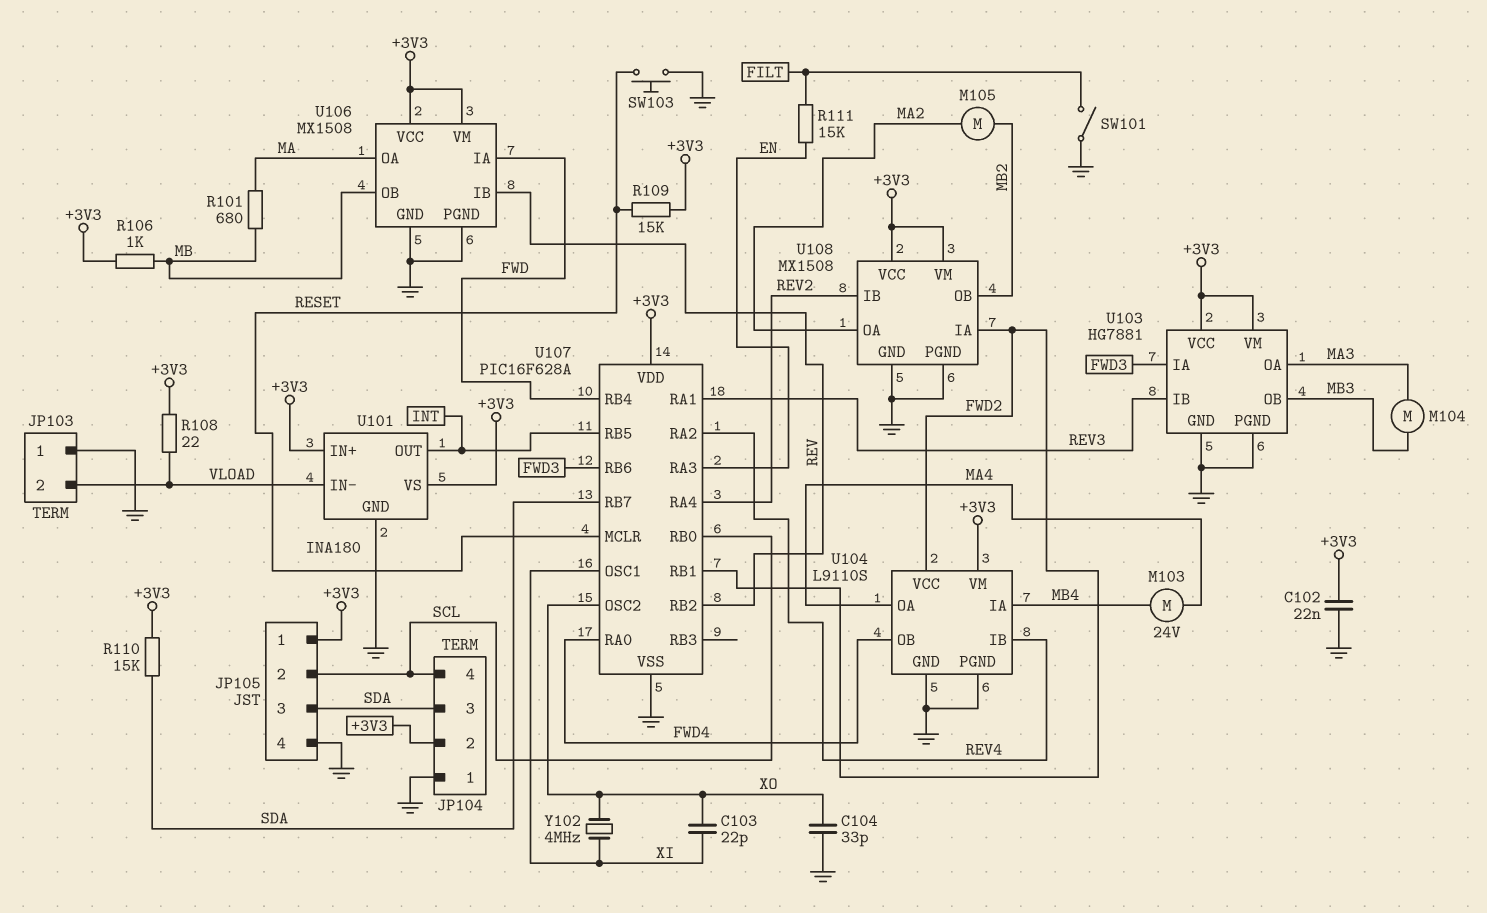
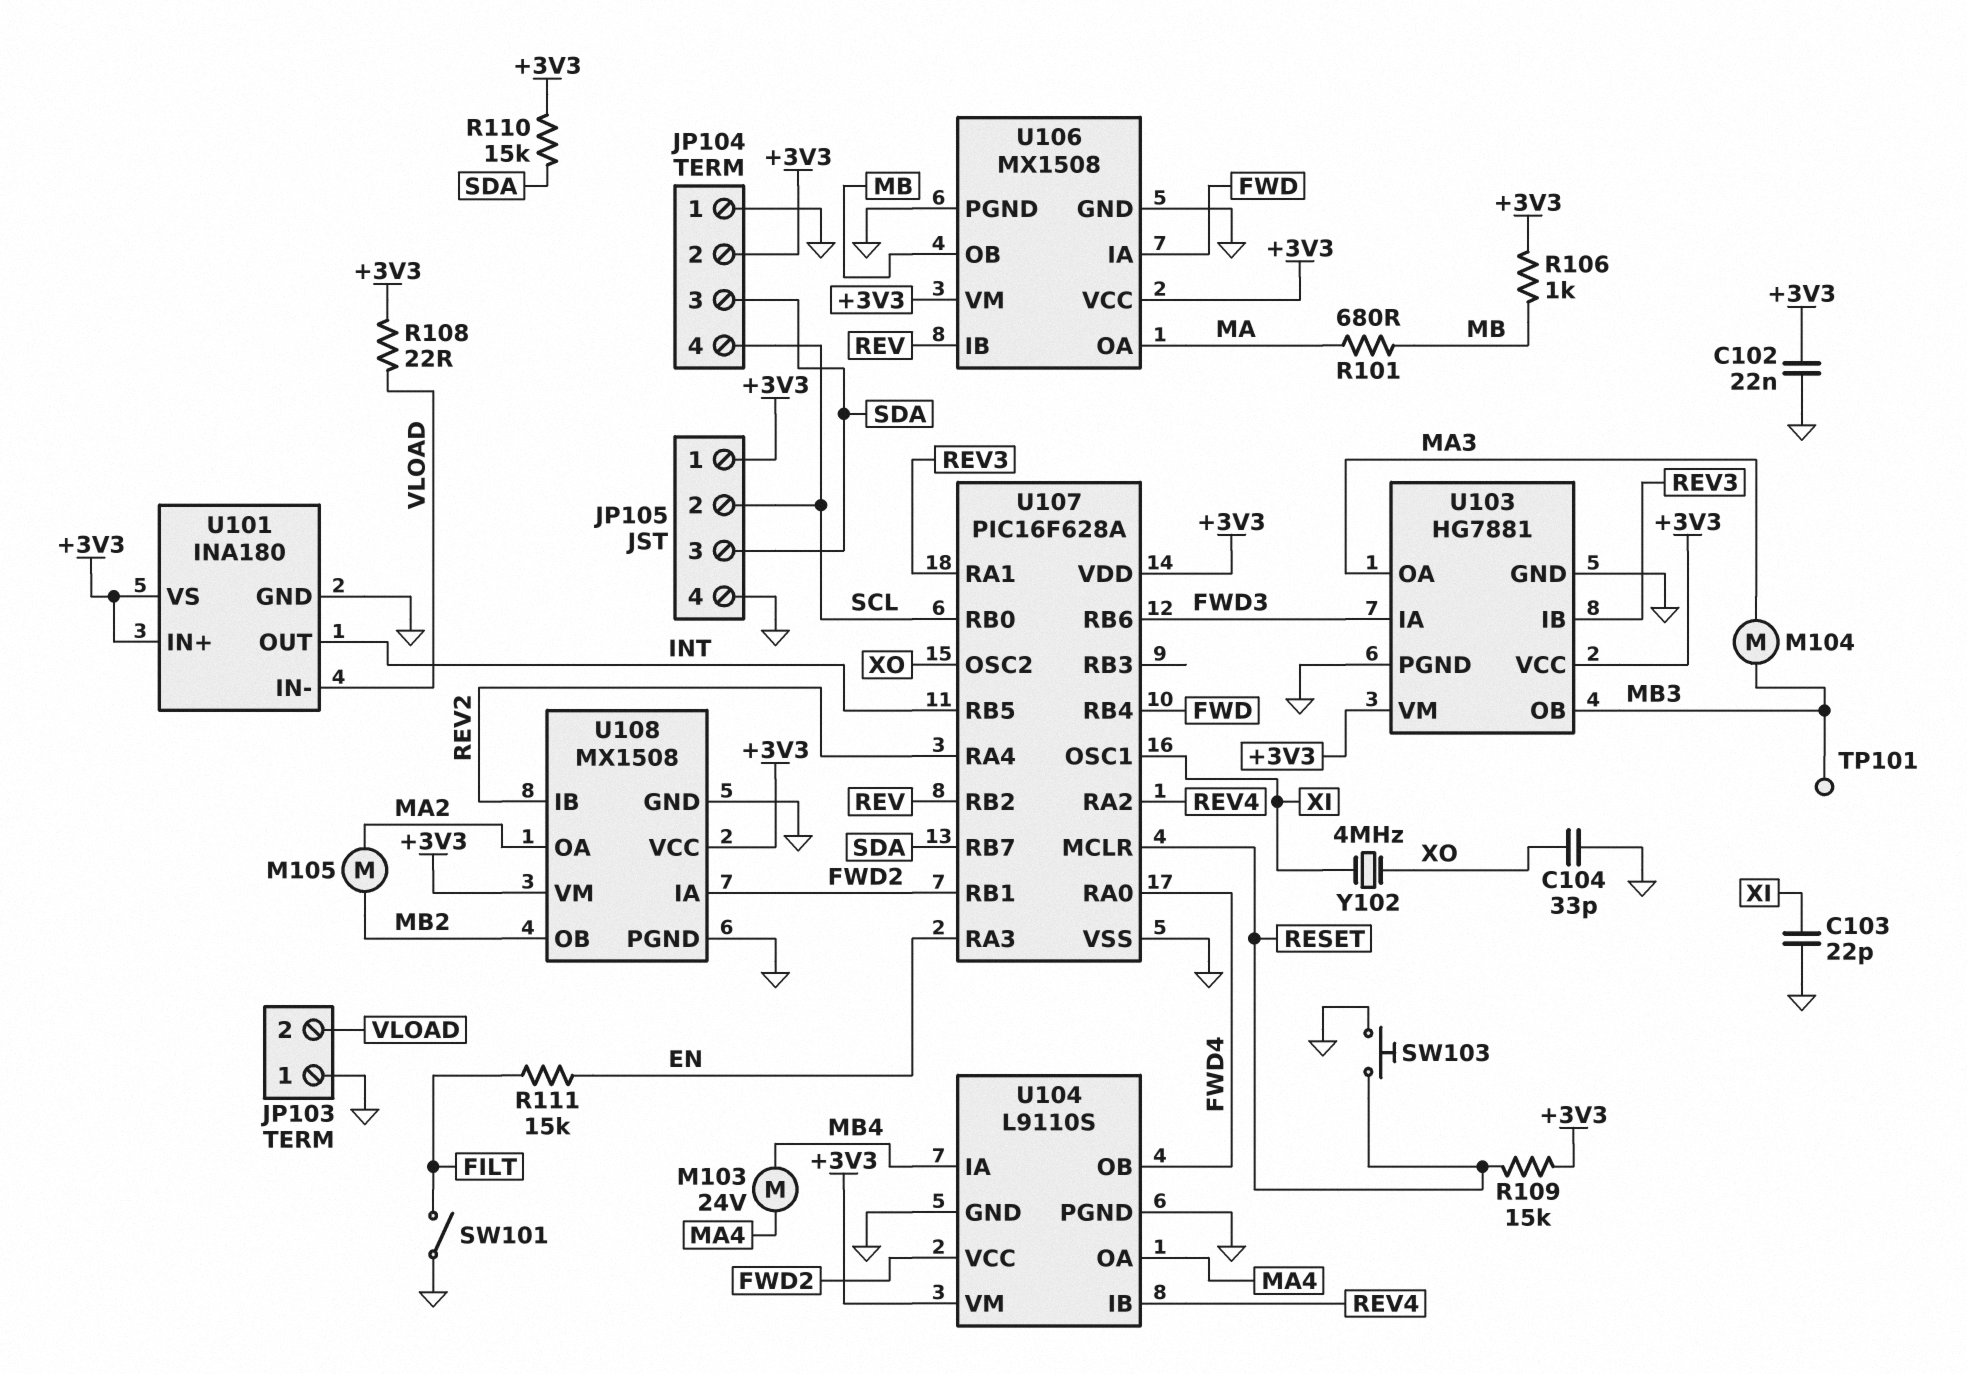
C103: 22pF (XI, XO) -> 22pF (GND, XI)
TP101: none -> test point (MB3)

